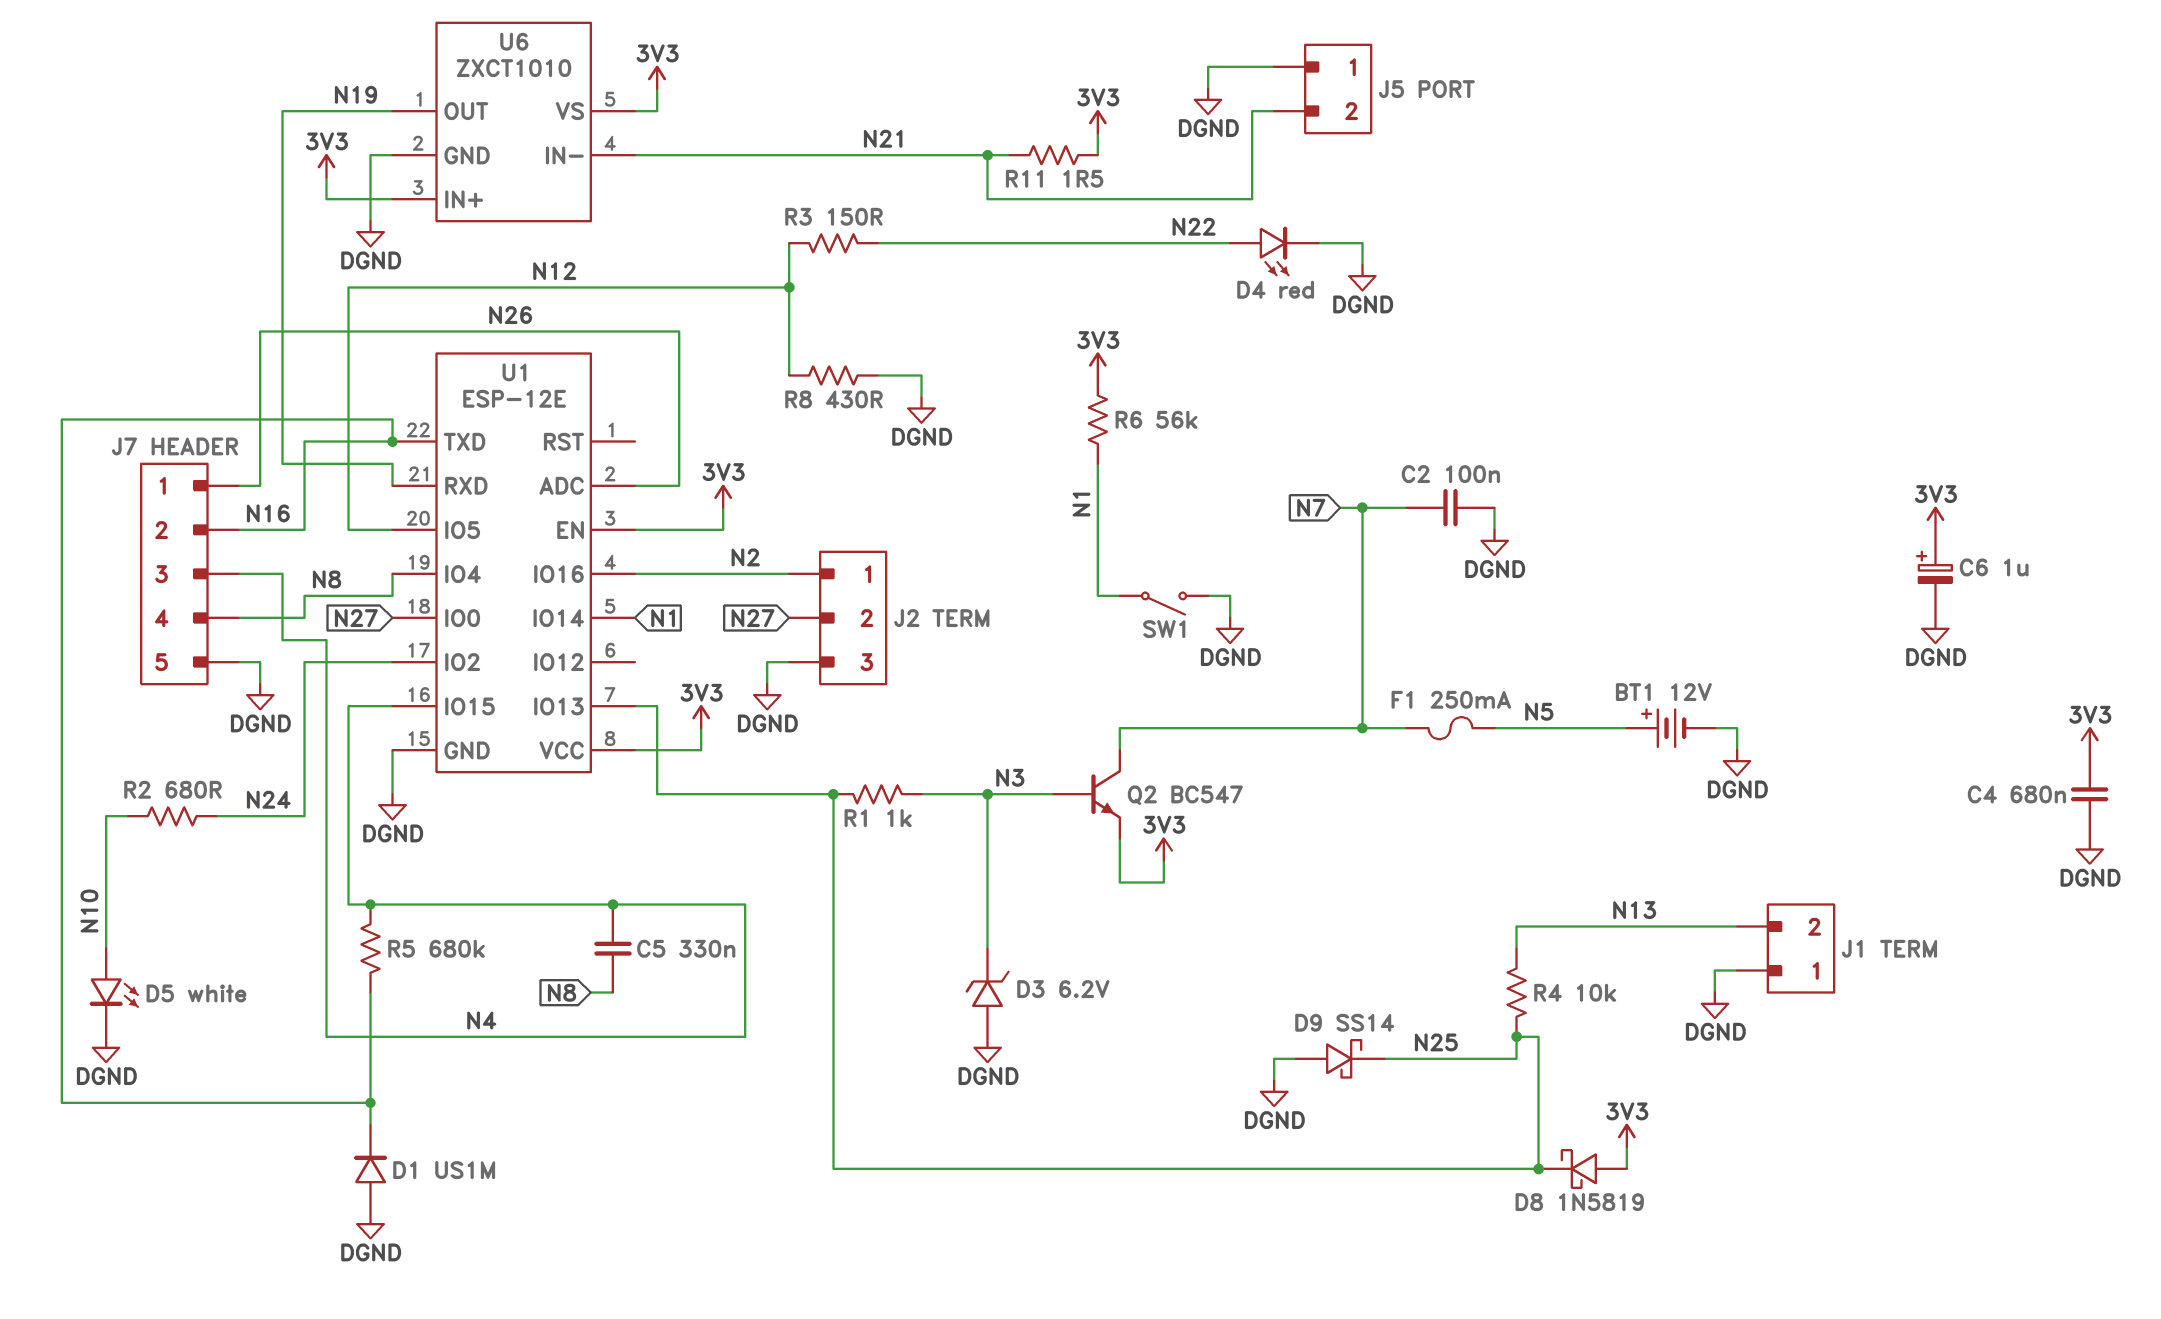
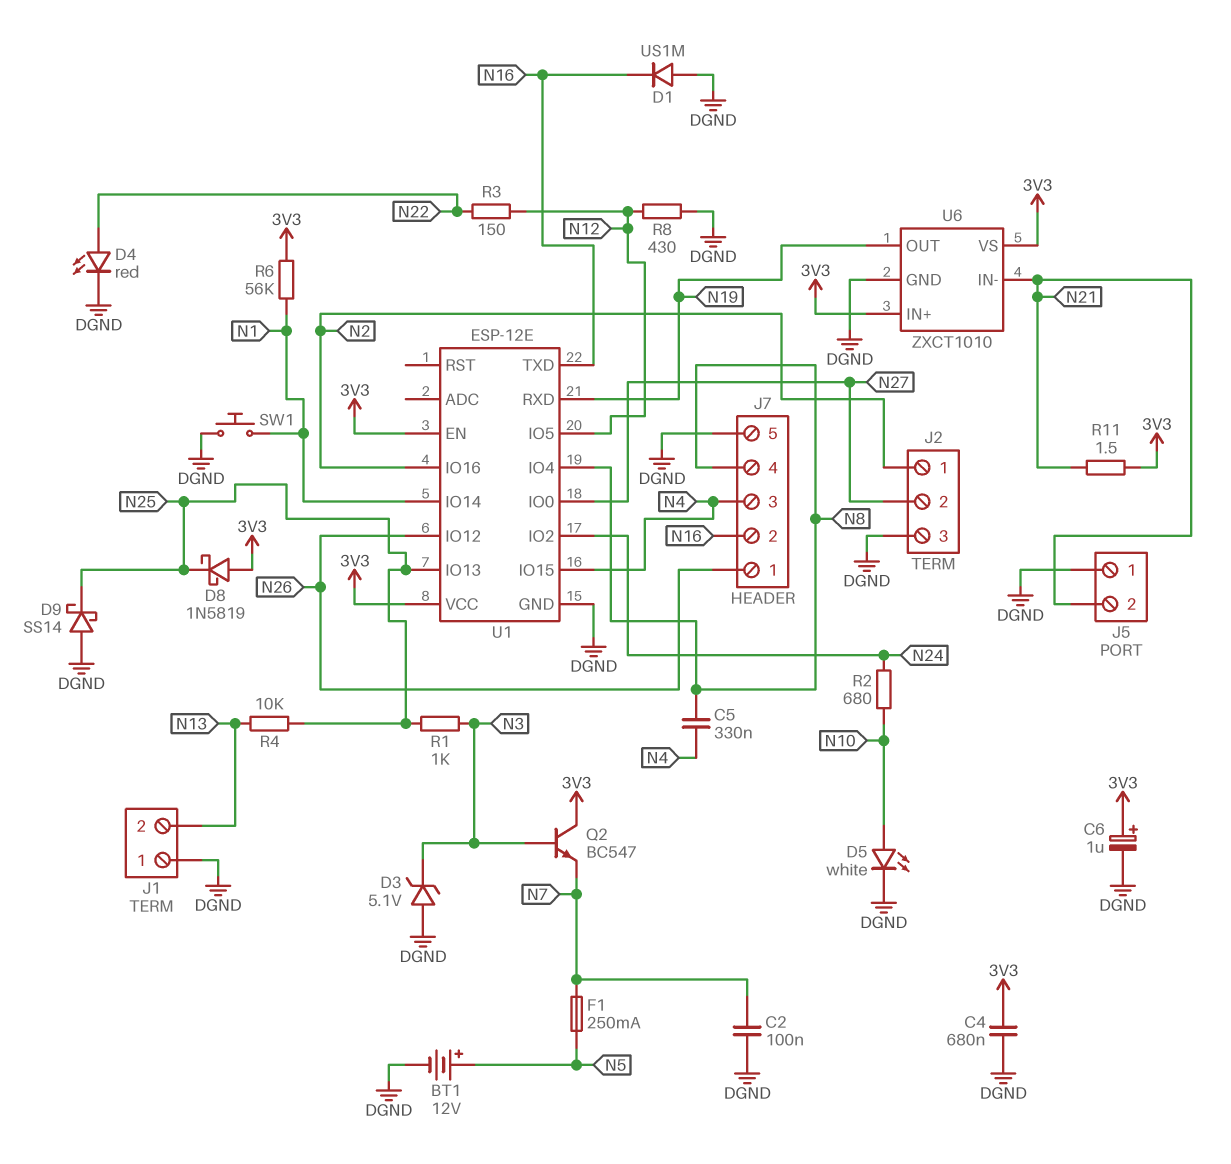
D3: zener 6.2V (A DGND, K N3) -> zener 5.1V (A DGND, K N3)
Q2: NPN BC547 (B N3, C N7, E 3V3) -> NPN BC547 (B N3, C 3V3, E N7)
R5: 680k (N4, N16) -> none
SW1: switch (DGND, N1) -> button (DGND, N1)
U1 pin ADC: N26 -> none
U1 pin IO12: none -> N26

